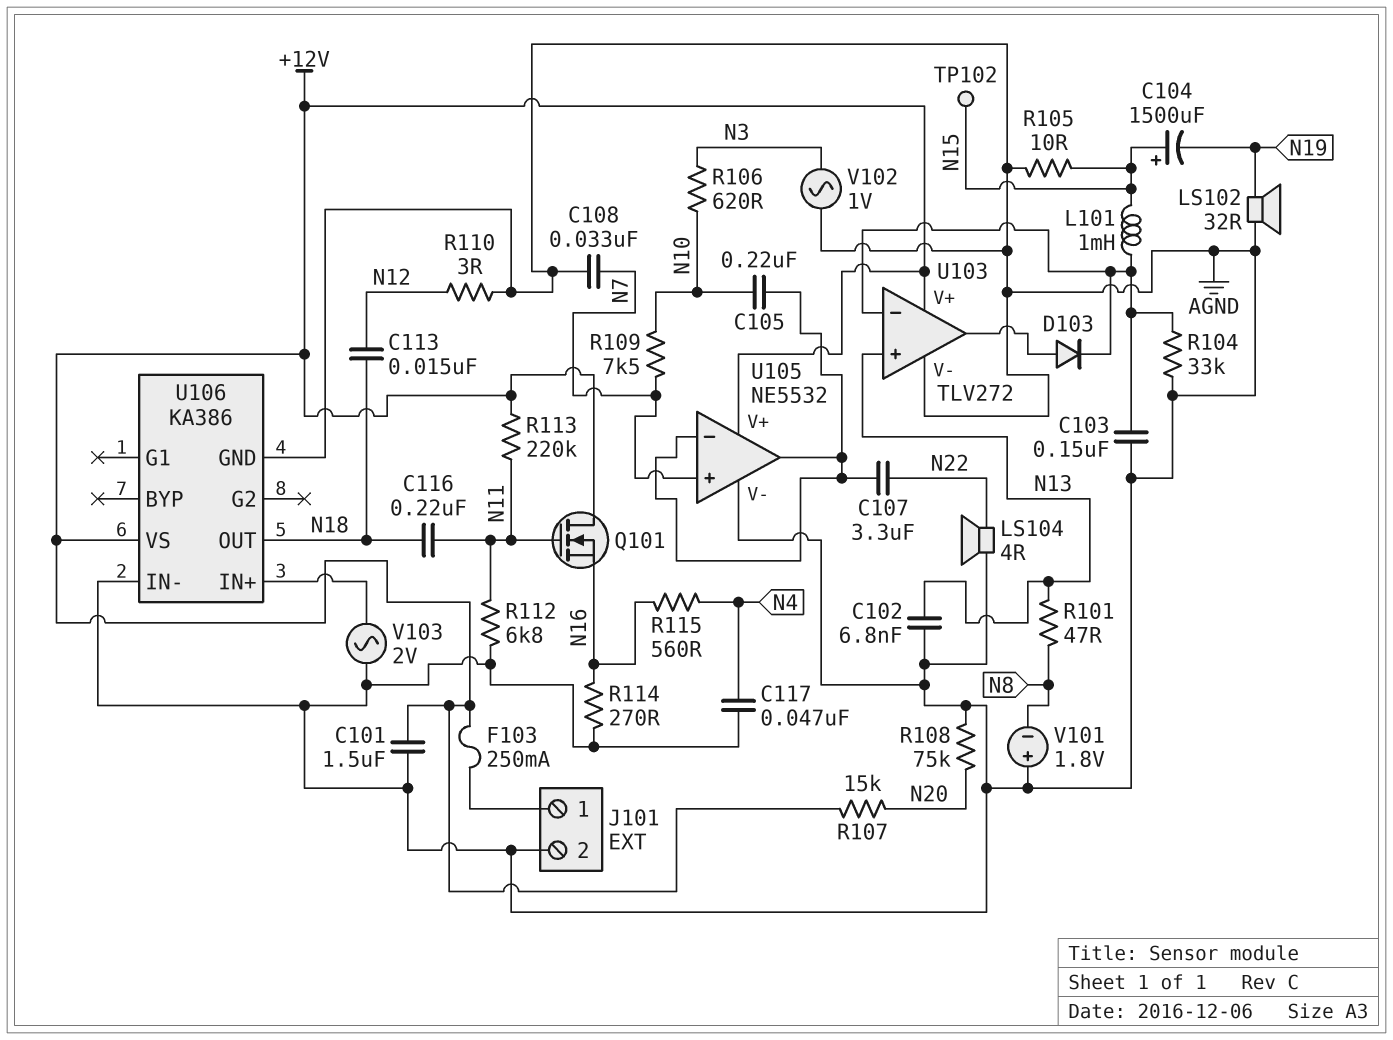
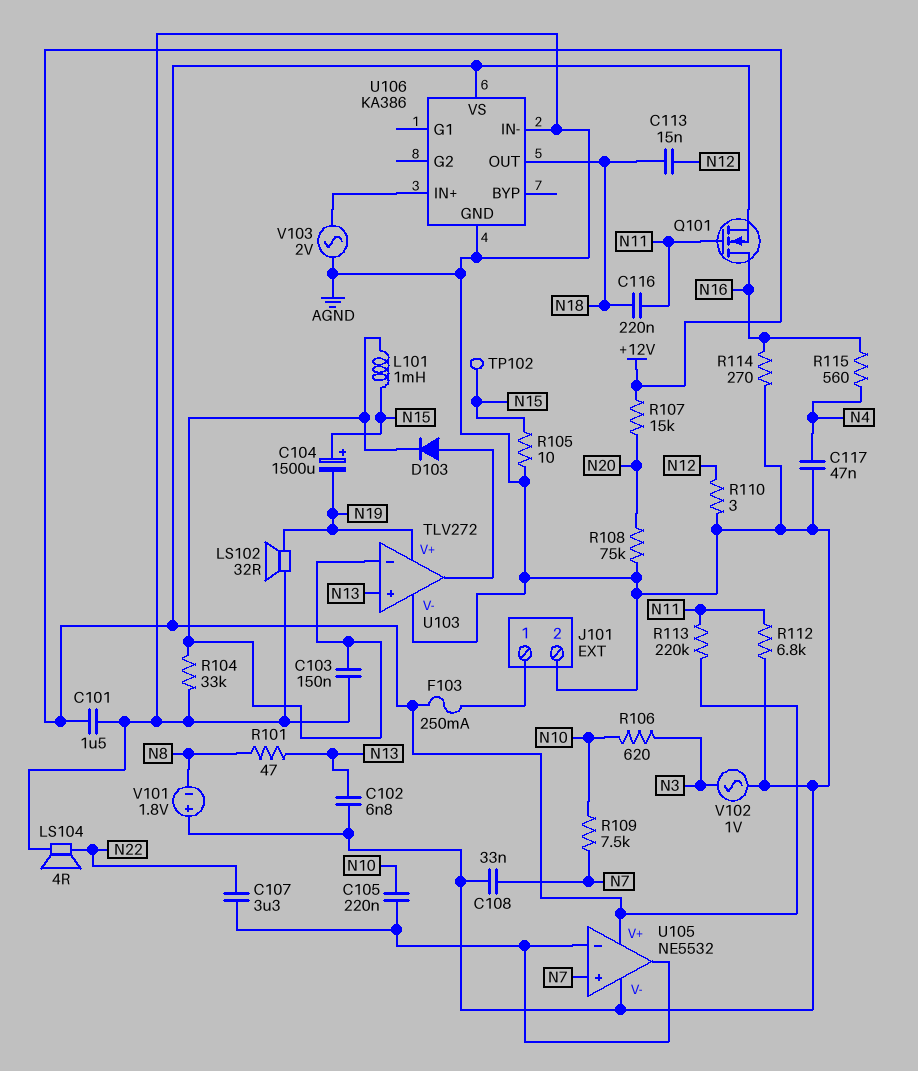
Q101: NMOS (G N11, D +12V, S N16) -> NMOS (G N11, D N16, S +12V)
U103 pin V+: +12V -> N19

